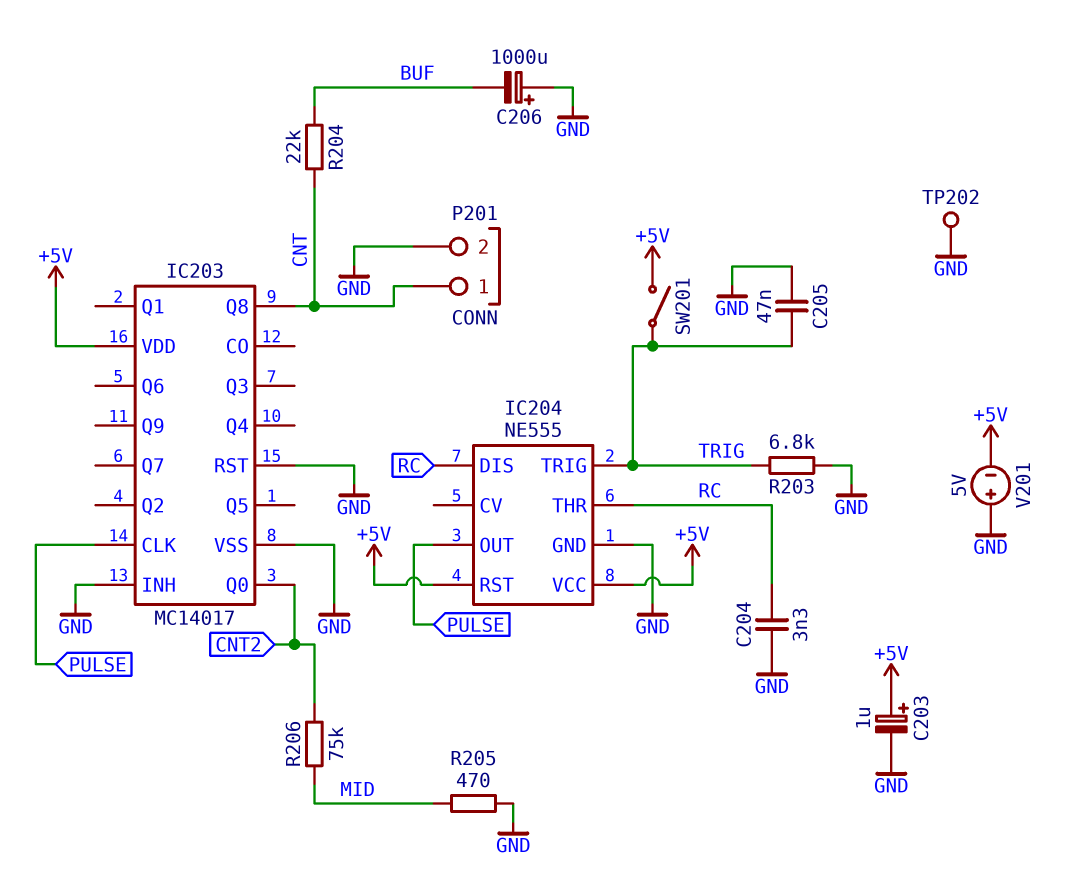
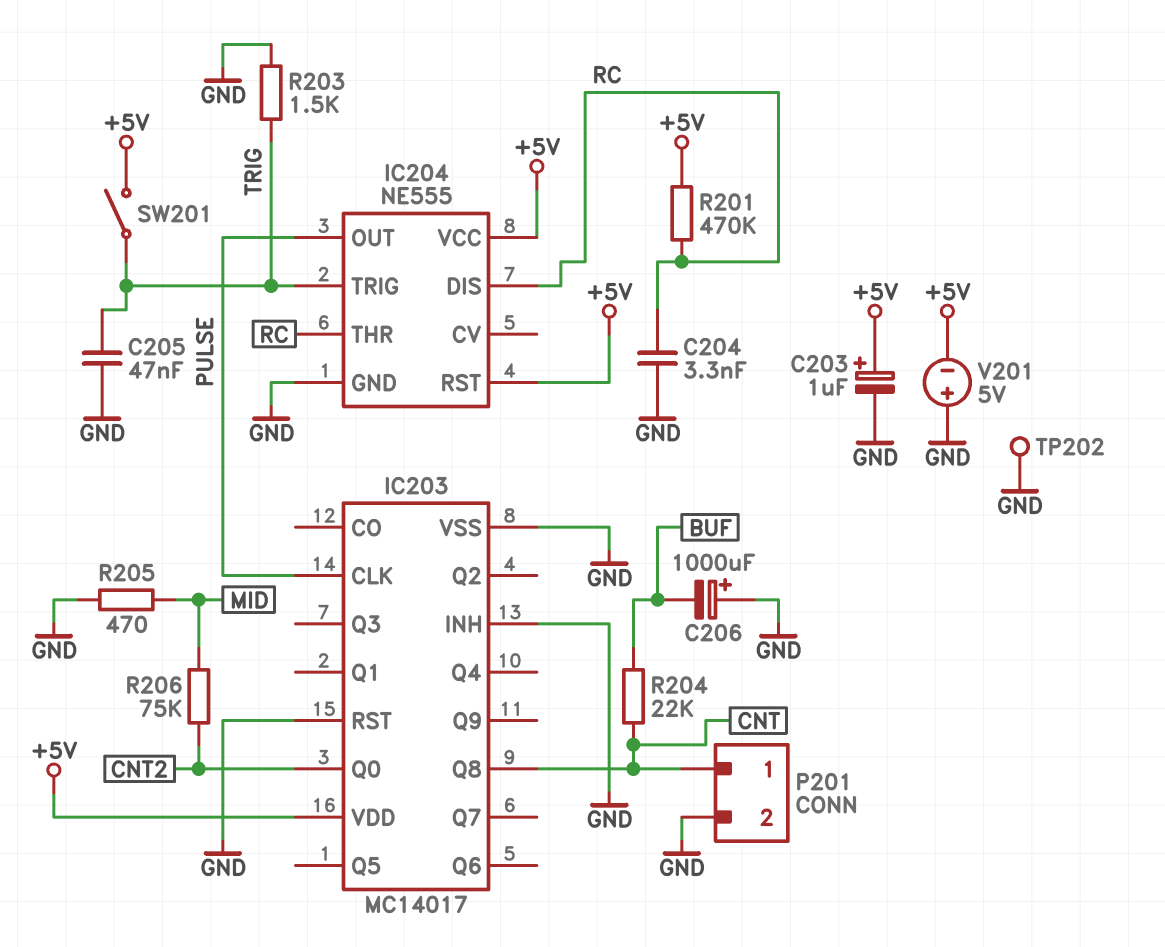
R201: none -> 470k (+5V, RC)
R203: 6.8k (GND, TRIG) -> 1.5k (GND, TRIG)

